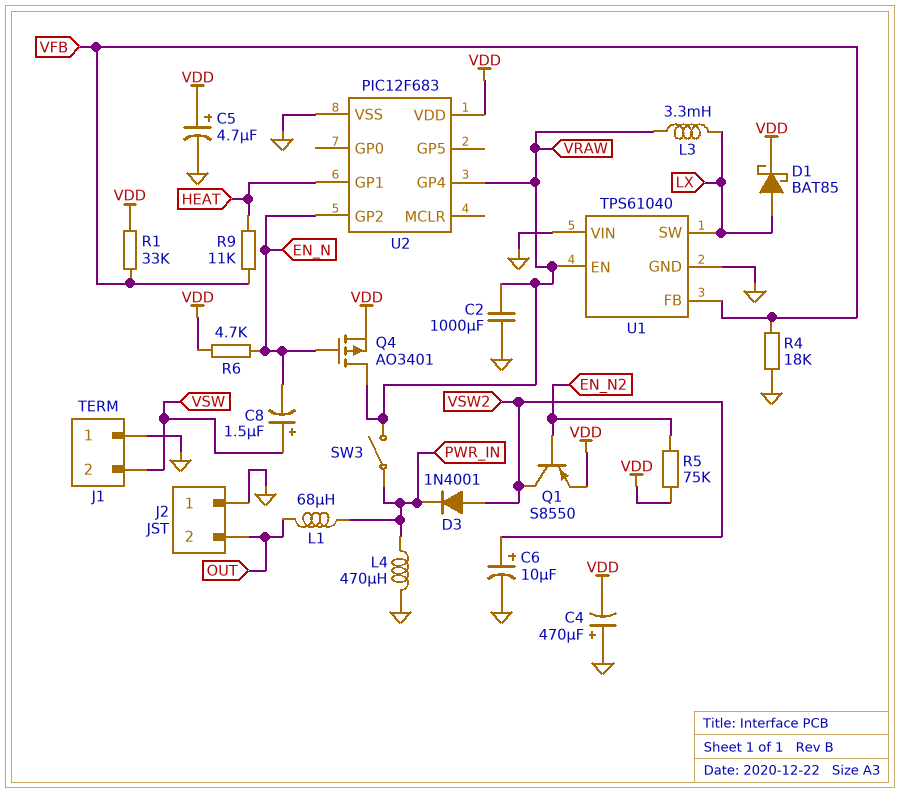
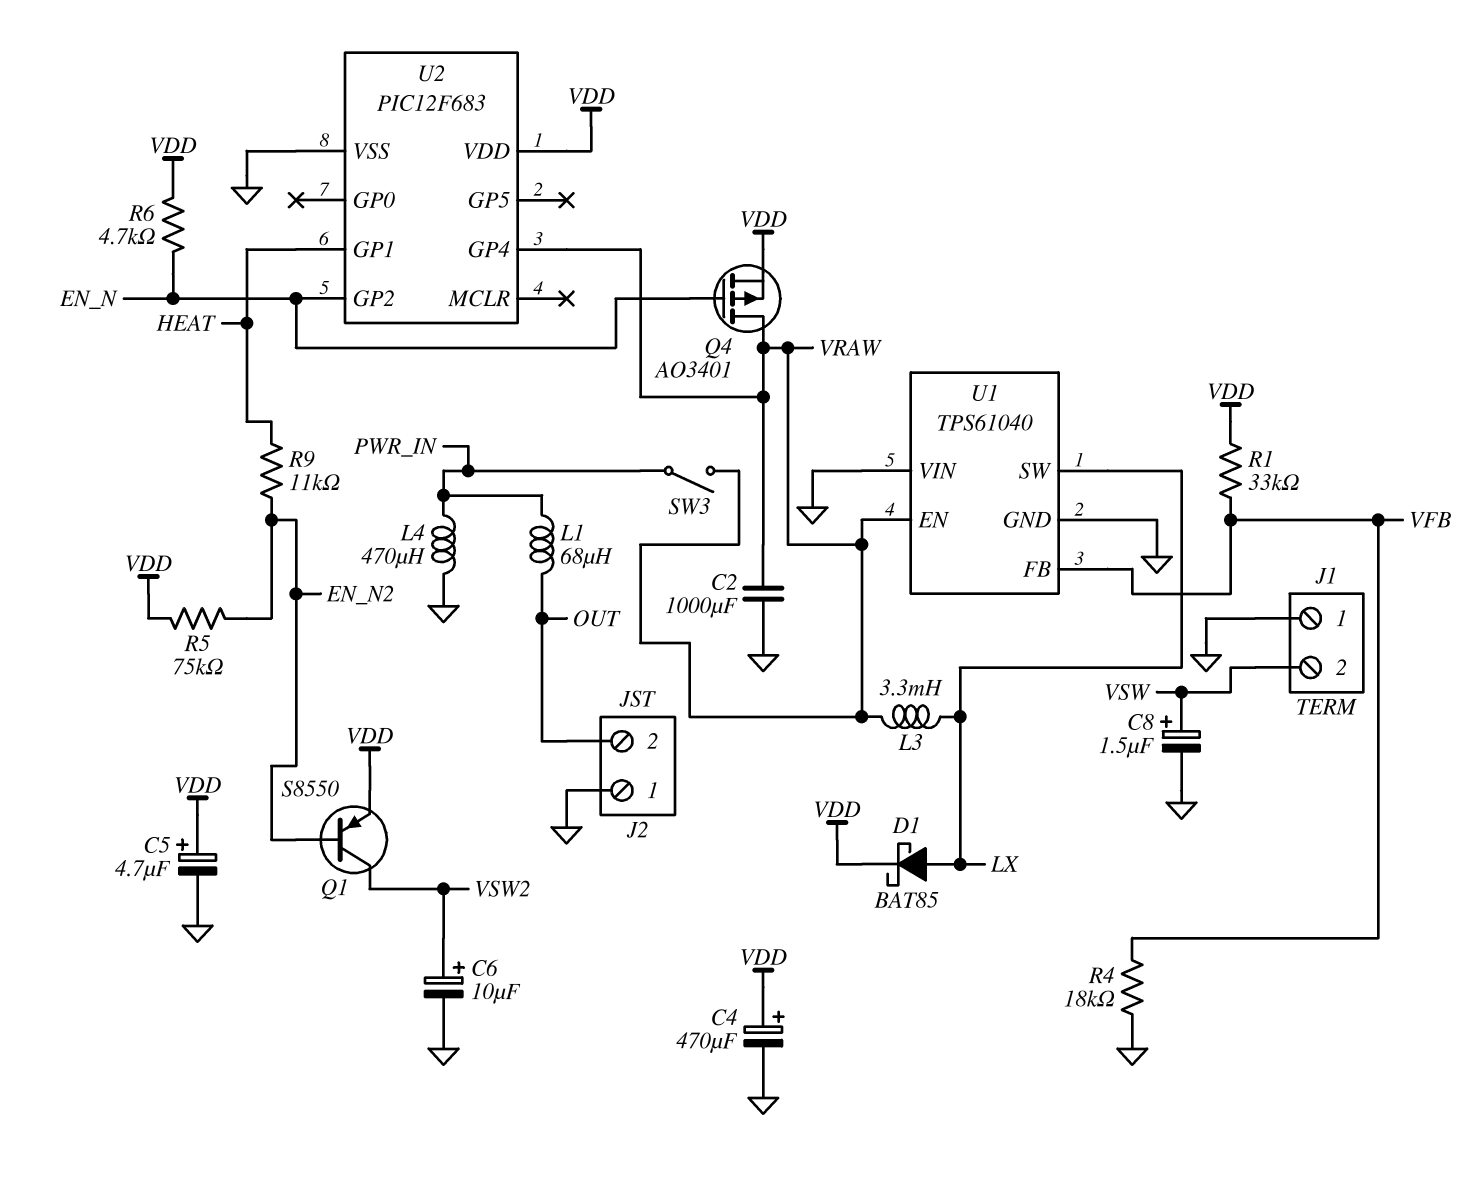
C4: 470uF (plus GND, minus VDD) -> 470uF (plus VDD, minus GND)
C8: 1.5uF (plus VSW, minus EN_N) -> 1.5uF (plus VSW, minus GND)
D3: diode 1N4001 (A VSW2, K PWR_IN) -> none
R9: 11k (HEAT, VFB) -> 11k (EN_N2, HEAT)

